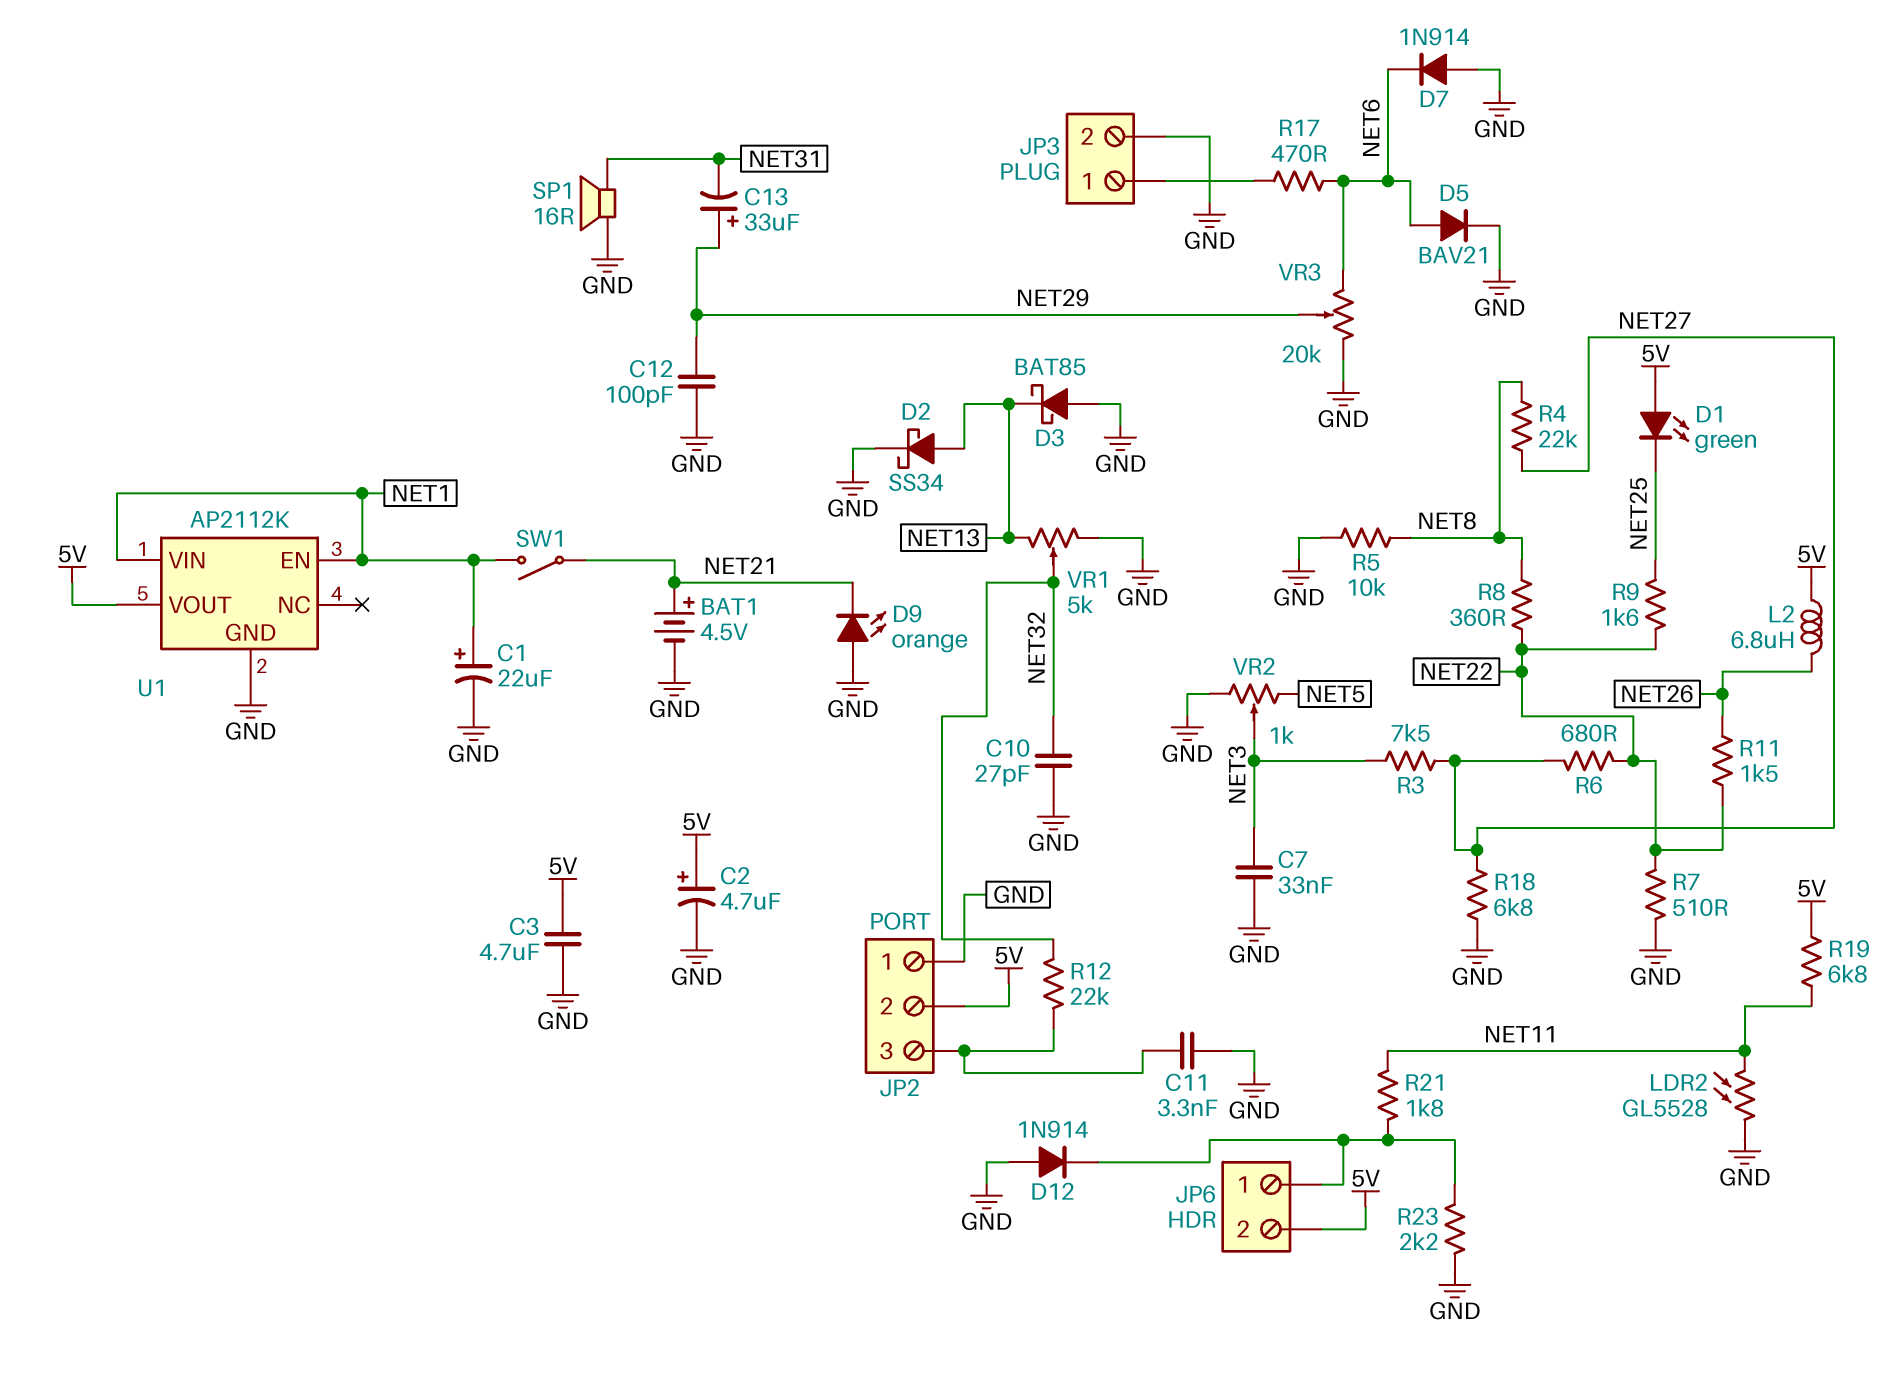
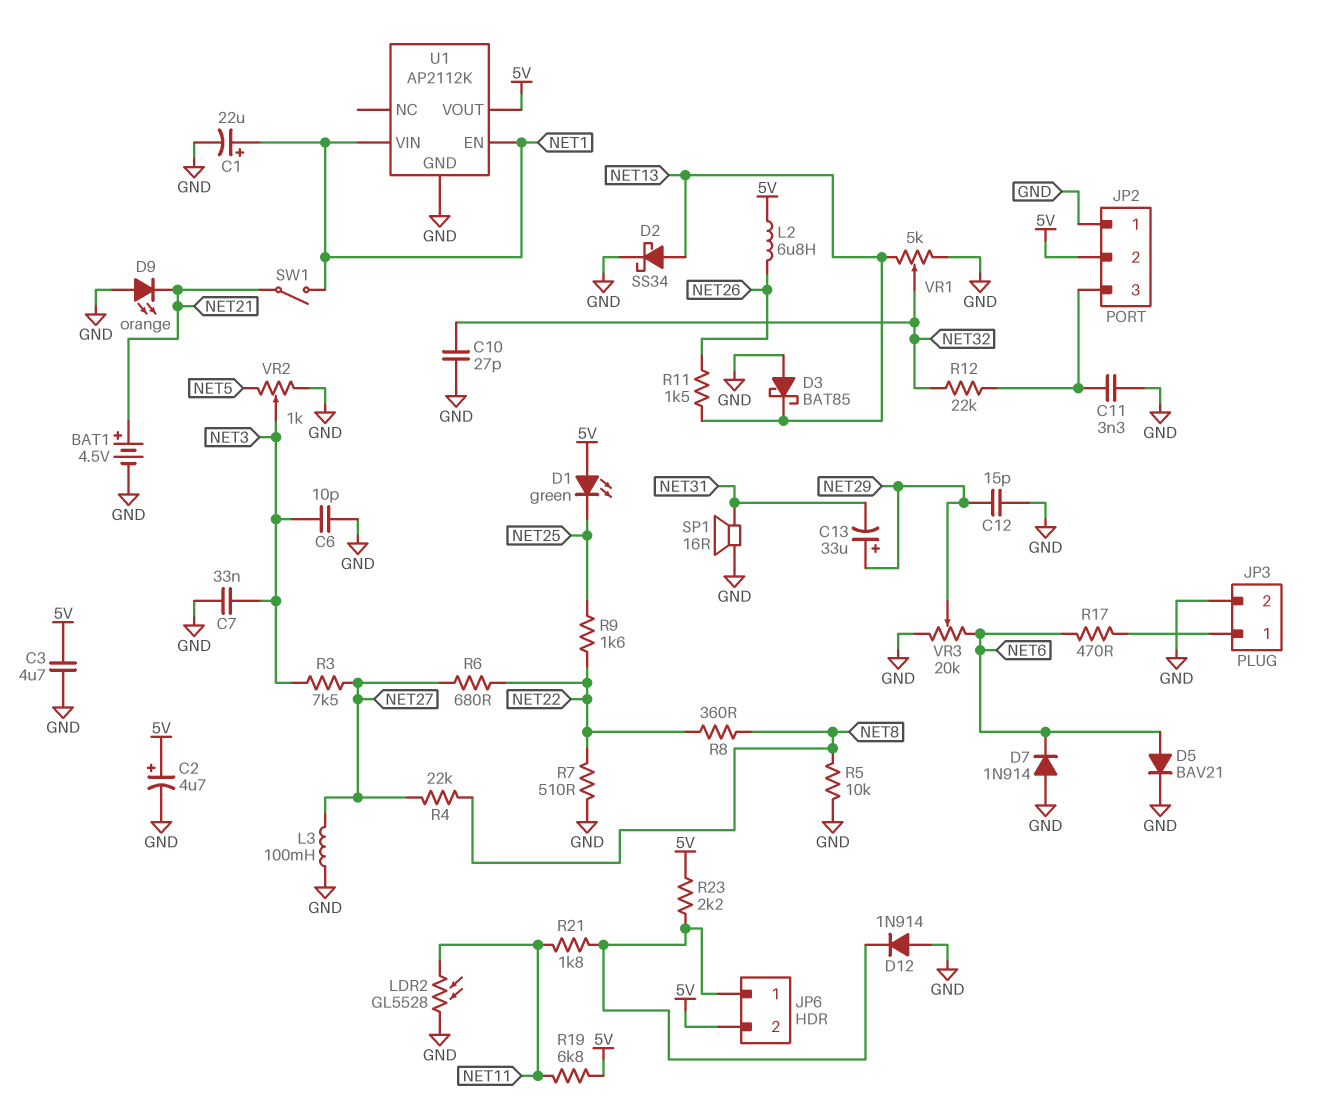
C6: none -> 10pF (GND, NET3)
C12: 100pF (GND, NET29) -> 15pF (GND, NET29)
L3: none -> 100mH (GND, NET27)
R11: 1.5k (NET22, NET26) -> 1.5k (NET13, NET26)
R18: 6.8k (GND, NET27) -> none
R23: 2.2k (GND, JP6/1) -> 2.2k (5V, JP6/1)

